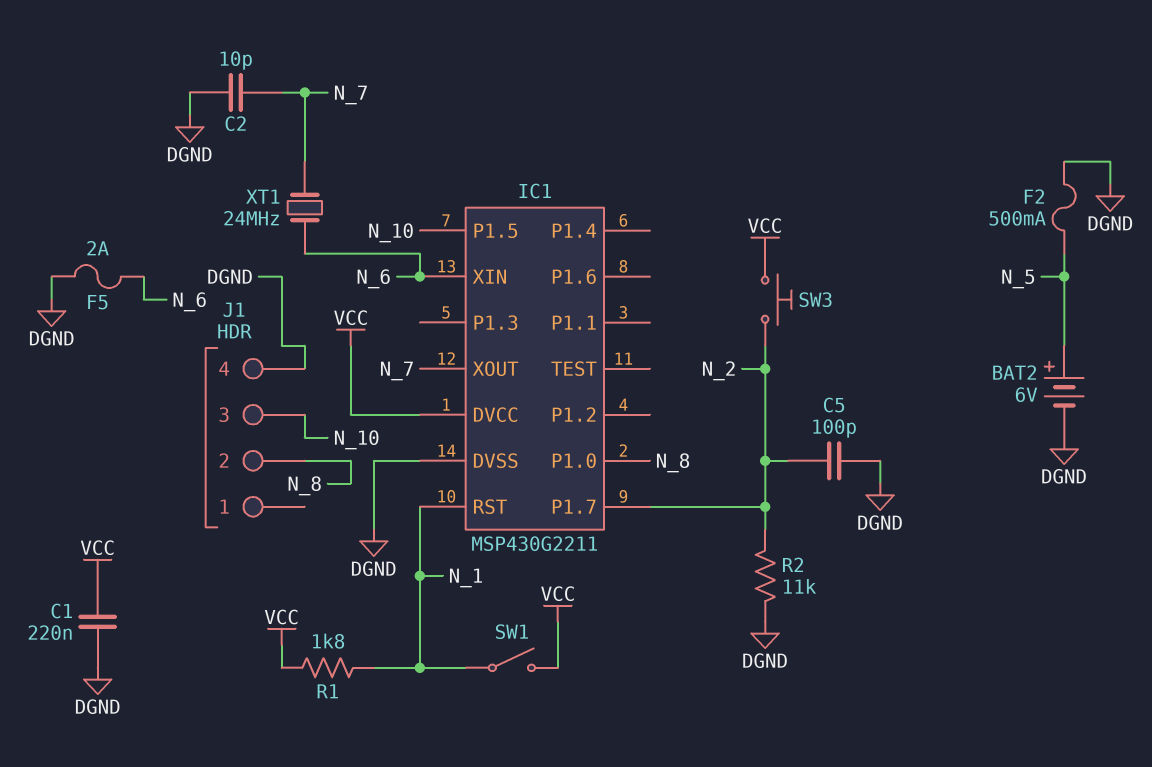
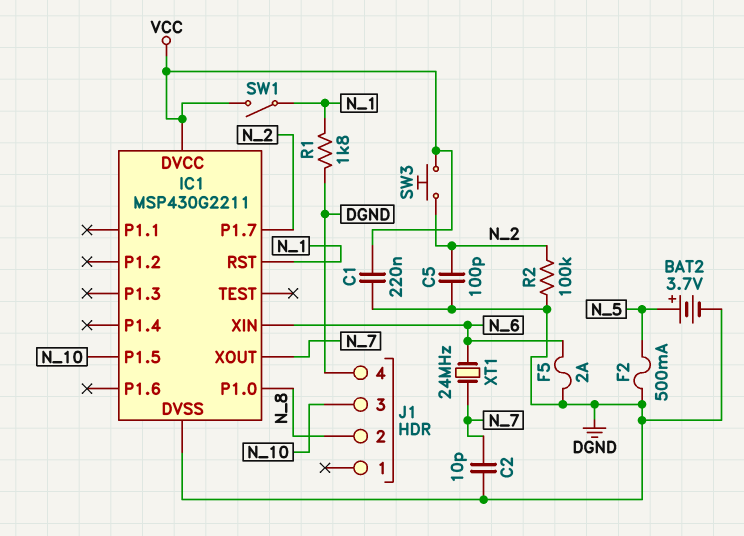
BAT2: 6V (plus N_5, minus DGND) -> 3.7V (plus N_5, minus DGND)
R1: 1.8k (N_1, VCC) -> 1.8k (DGND, N_1)
R2: 11k (DGND, N_2) -> 100k (DGND, N_2)

